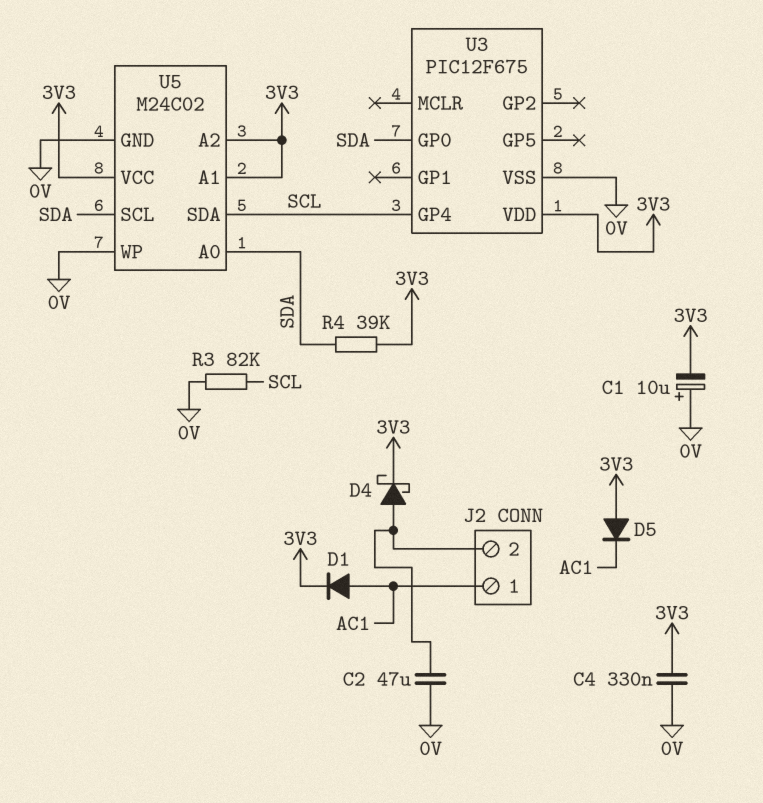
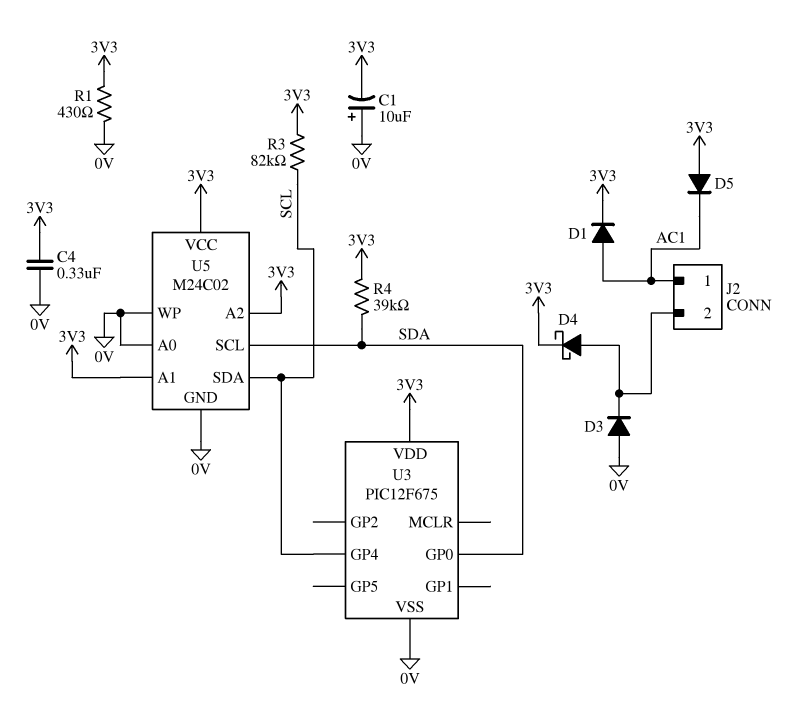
C2: 47uF (0V, J2/2) -> none
D3: none -> diode (A 0V, K J2/2)
R1: none -> 430 (0V, 3V3)
R3: 82k (0V, SCL) -> 82k (3V3, SCL)
U5 pin A0: SDA -> 0V

